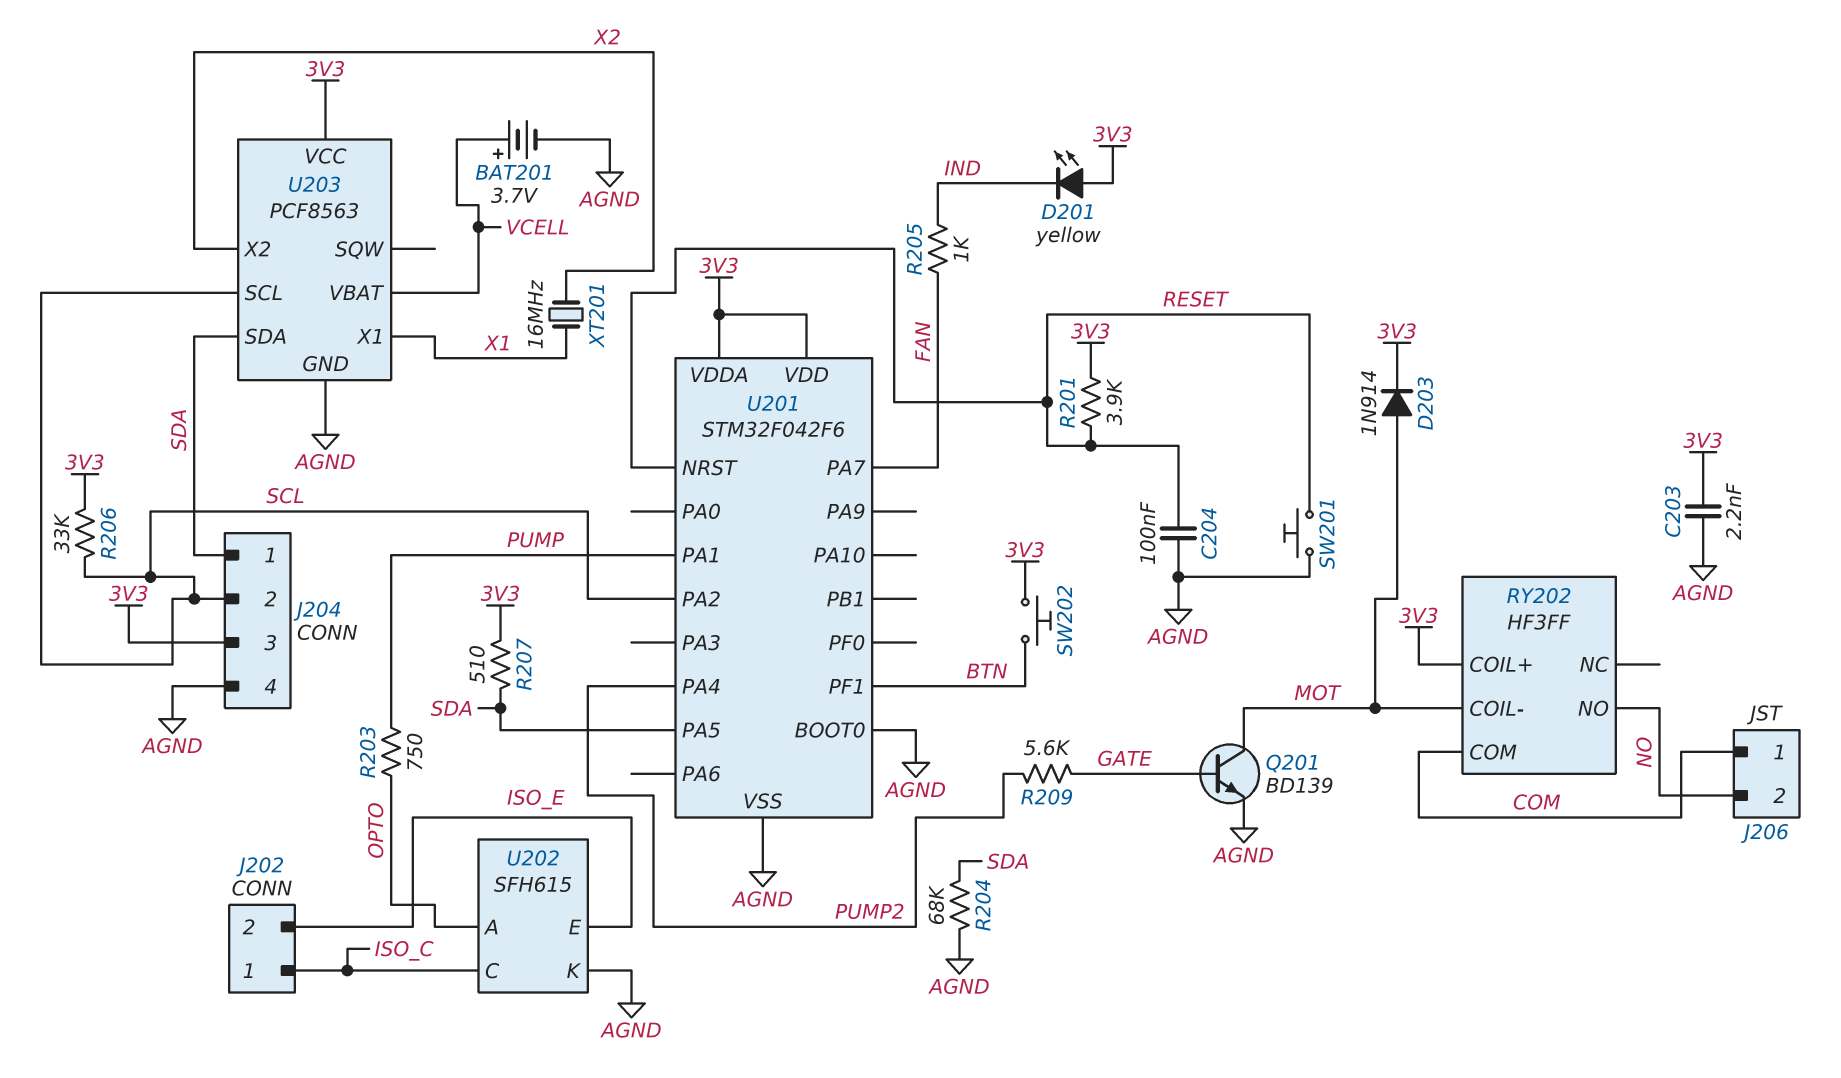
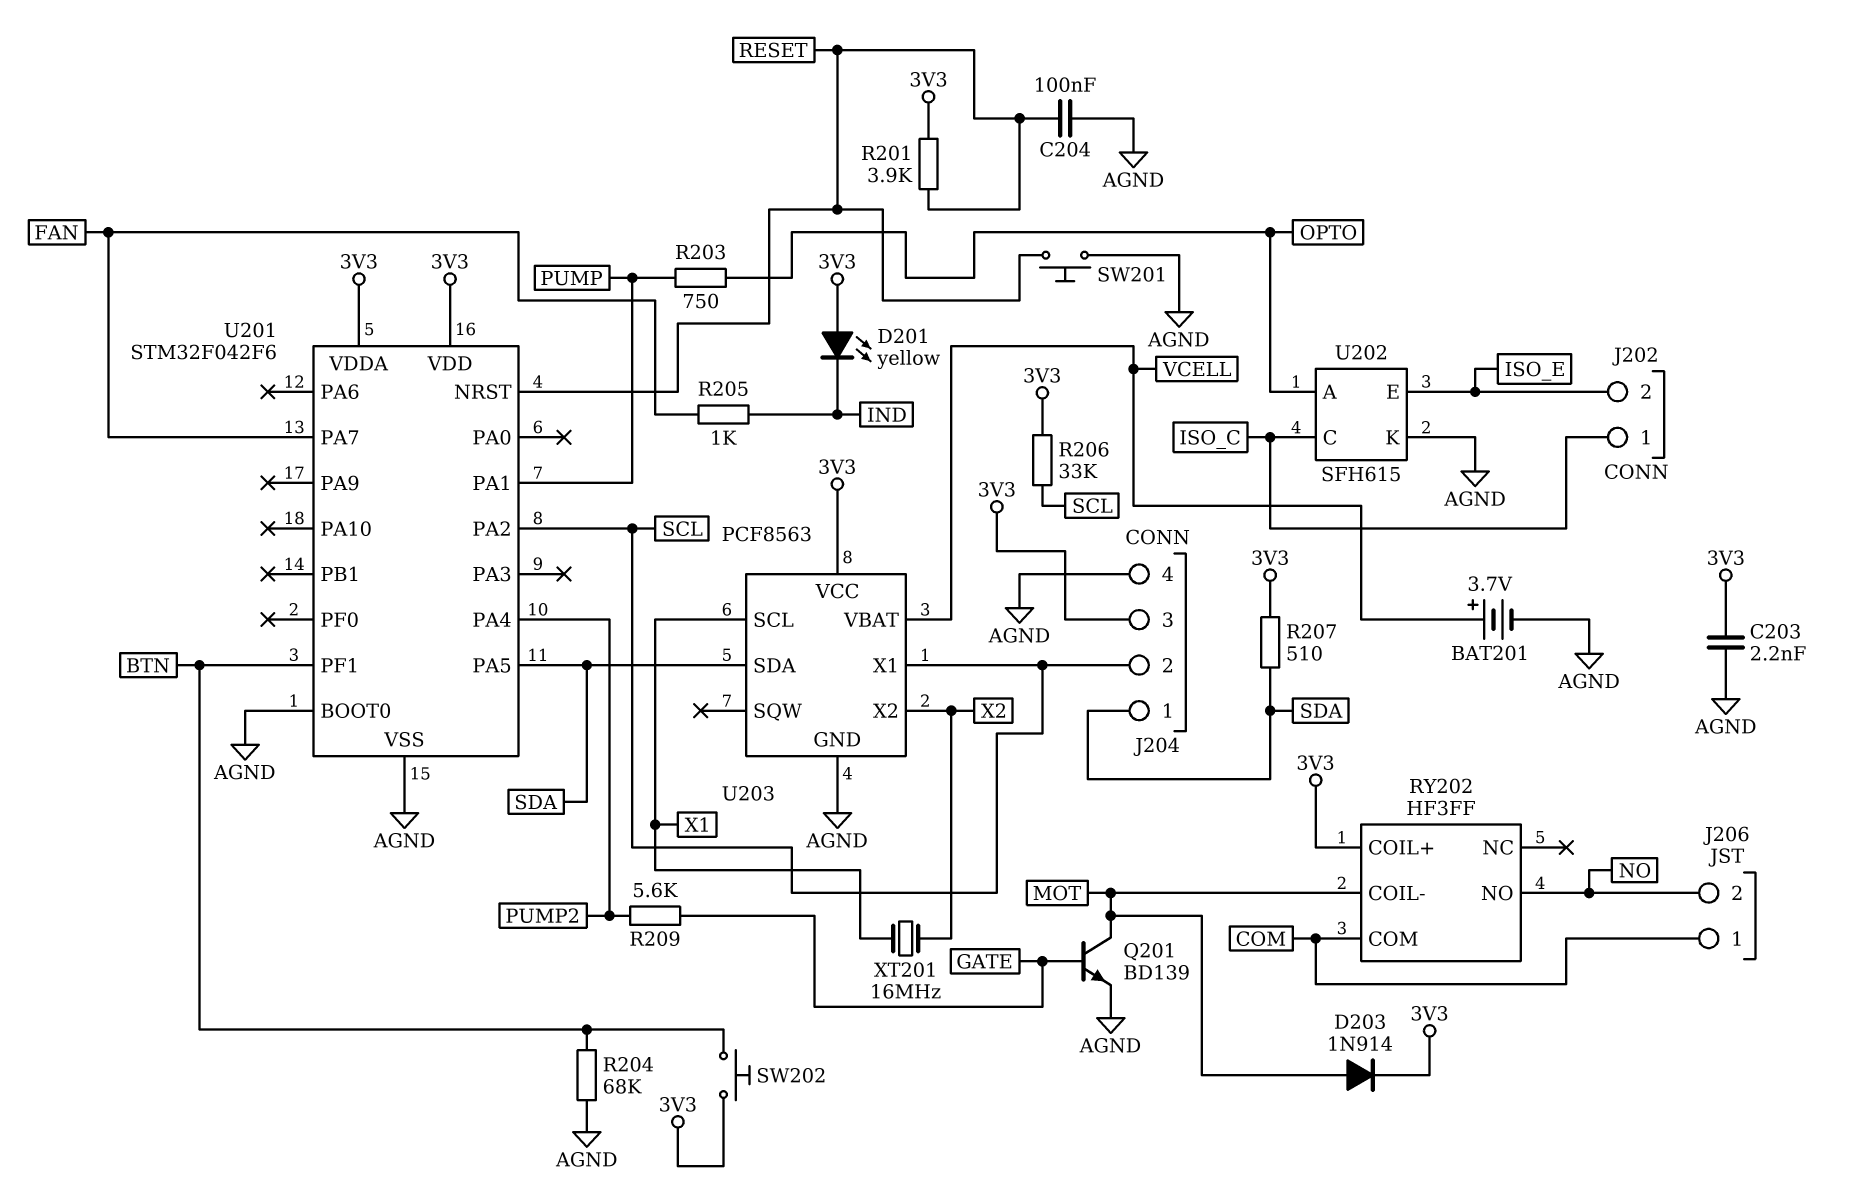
R204: 68k (AGND, SDA) -> 68k (AGND, BTN)
U203 pin SCL: SCL -> X1
U203 pin X1: X1 -> SCL

